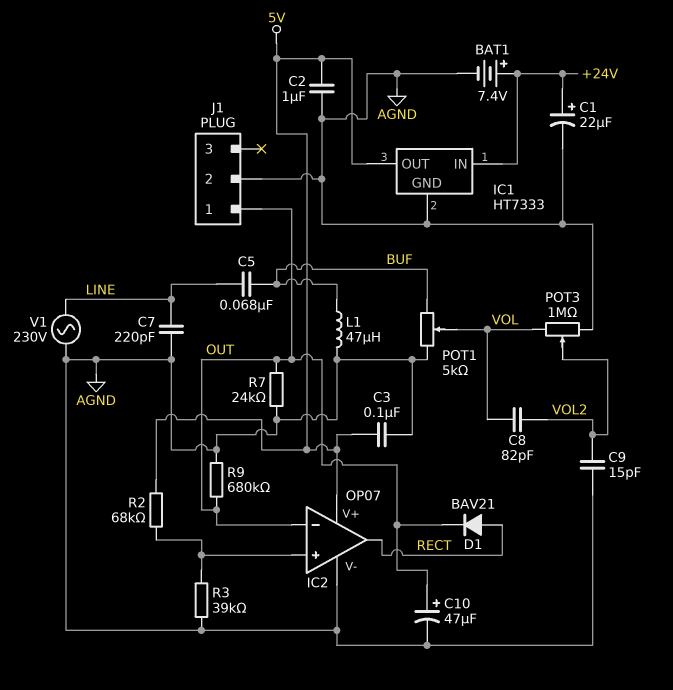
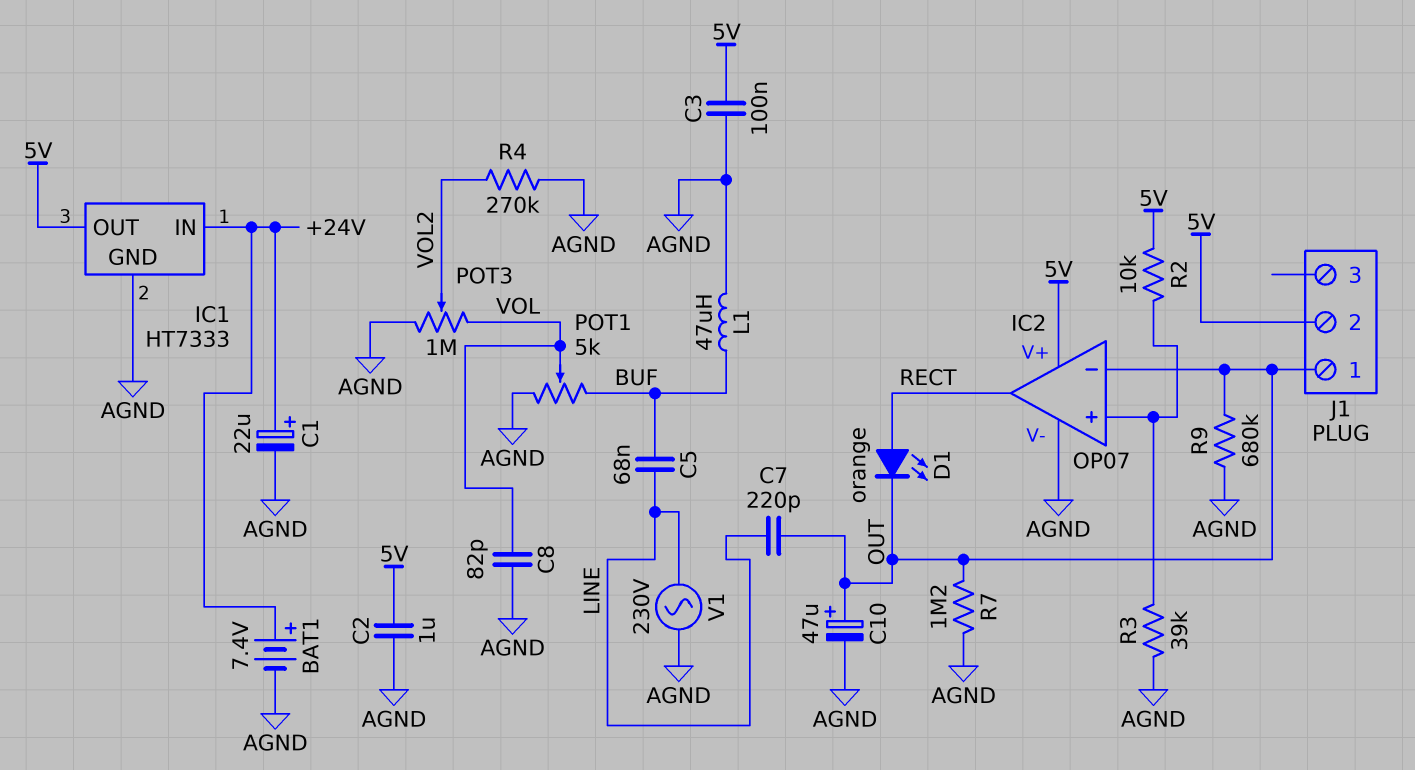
C7: 220pF (AGND, LINE) -> 220pF (LINE, OUT)
C8: 82pF (VOL, VOL2) -> 82pF (AGND, VOL)
C9: 15pF (AGND, VOL2) -> none
D1: diode BAV21 (A RECT, K OUT) -> LED orange (A RECT, K OUT)
J1 pin 2: AGND -> 5V
R2: 68k (5V, IC2/in+) -> 10k (5V, IC2/in+)
R4: none -> 270k (AGND, VOL2)
R7: 24k (AGND, OUT) -> 1.2M (AGND, OUT)

